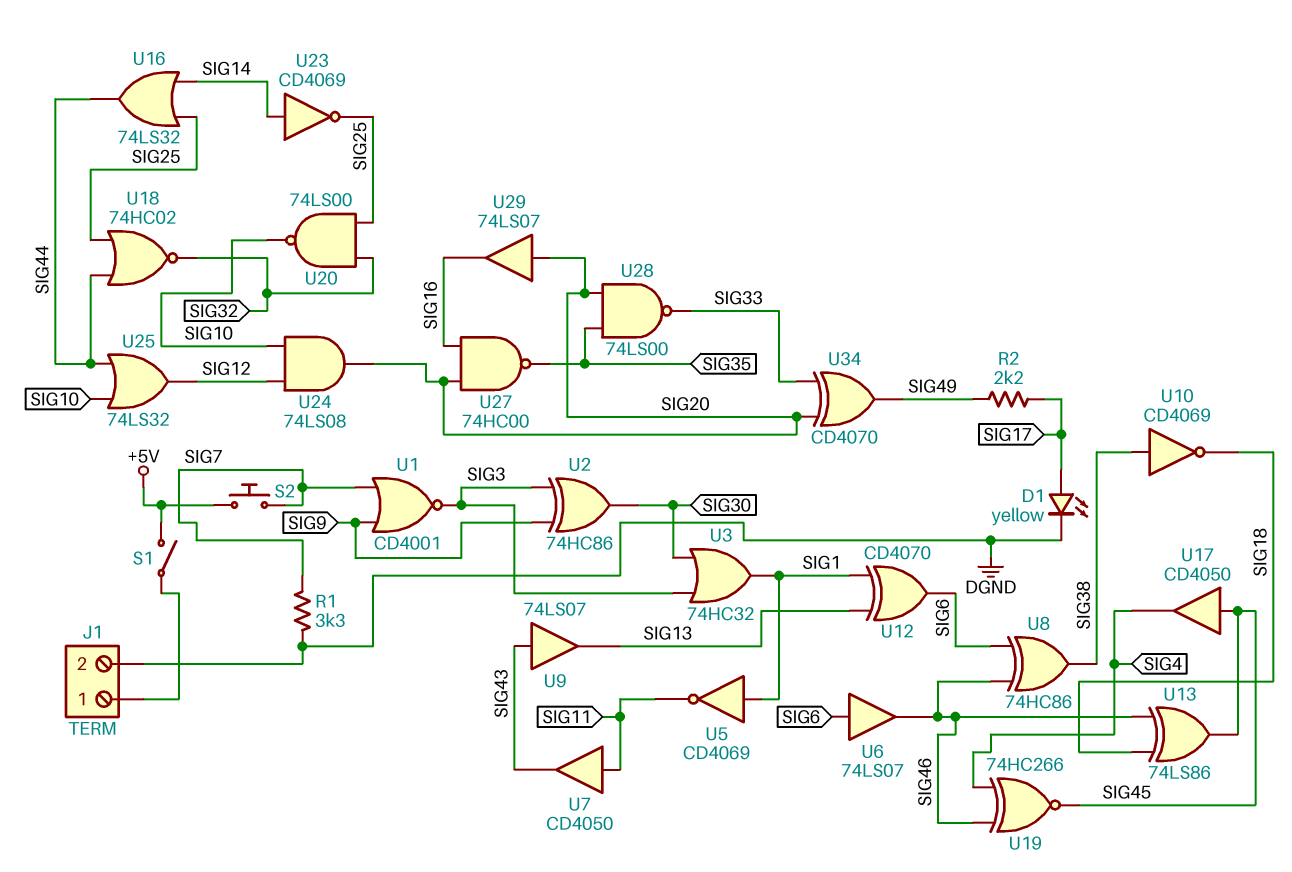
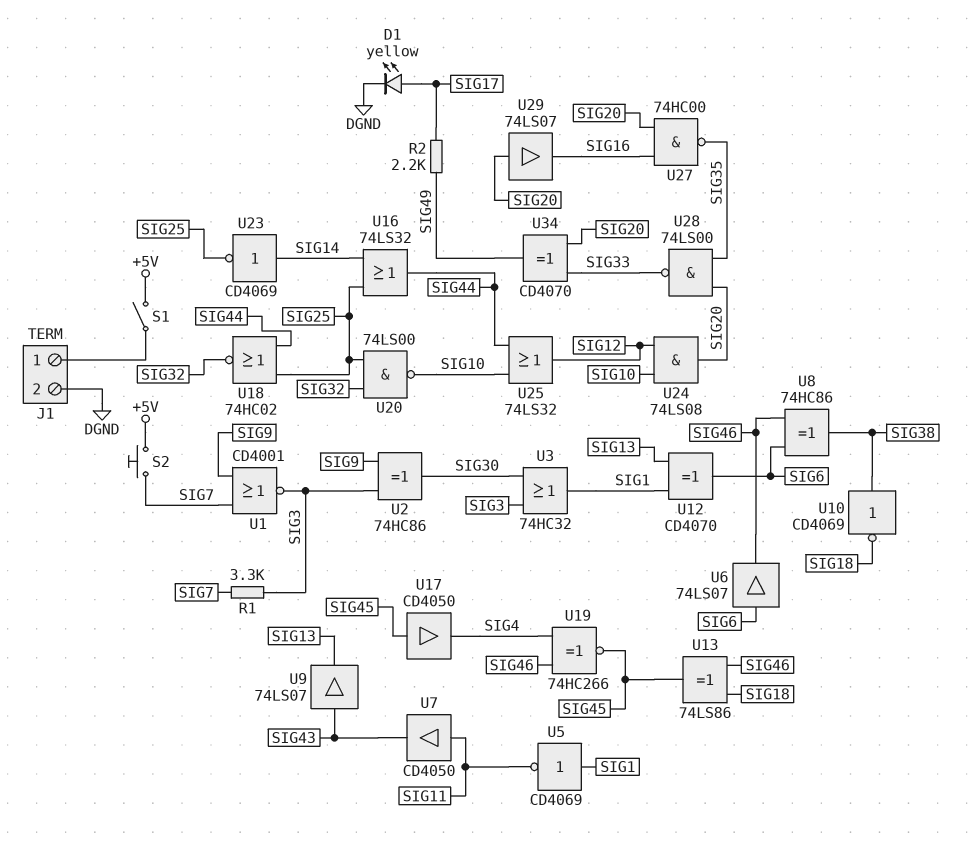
R1: 3.3k (DGND, SIG7) -> 3.3k (SIG3, SIG7)

